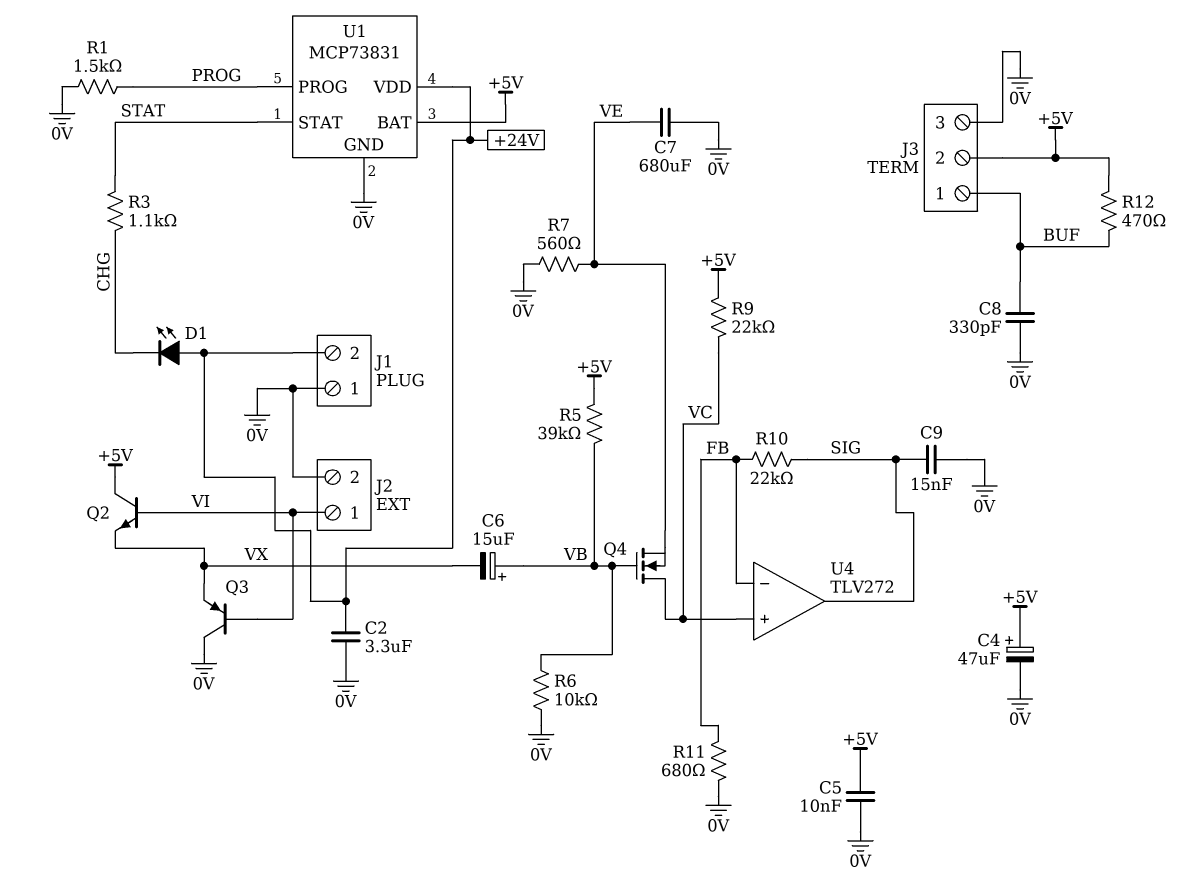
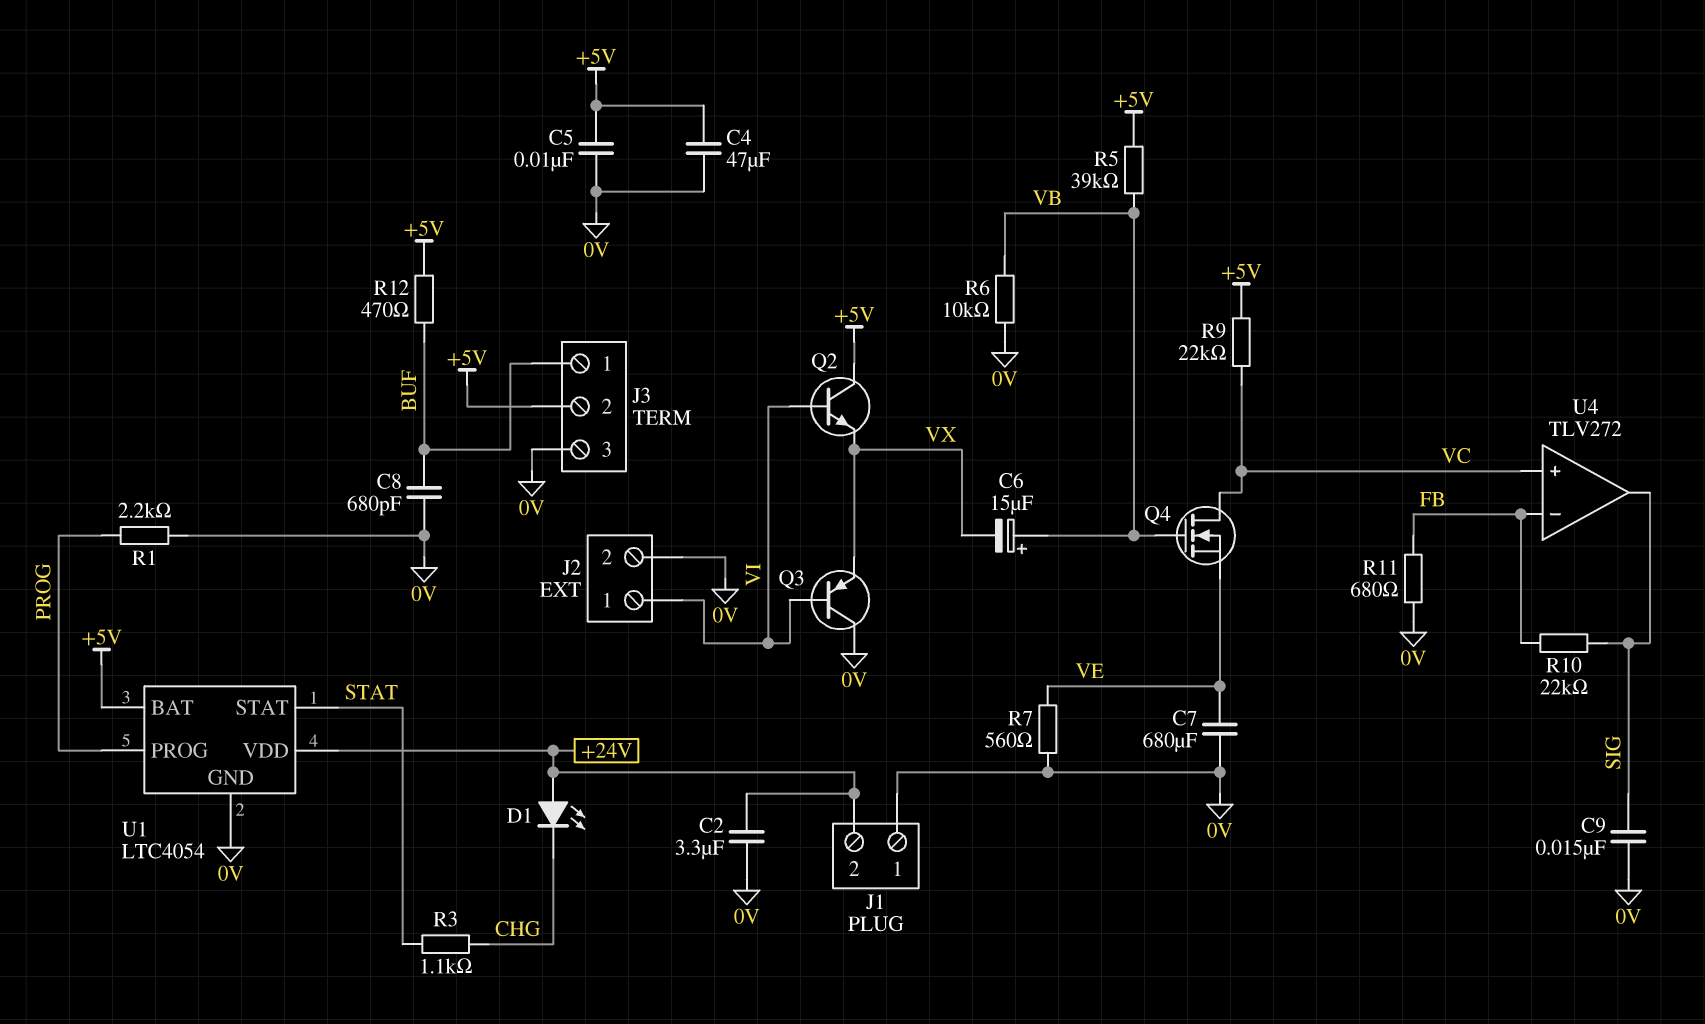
C4: 47uF (plus +5V, minus 0V) -> 47uF (+5V, 0V)
C8: 330pF (0V, BUF) -> 680pF (0V, BUF)
R1: 1.5k (0V, PROG) -> 2.2k (0V, PROG)
U1: MCP73831 -> LTC4054

